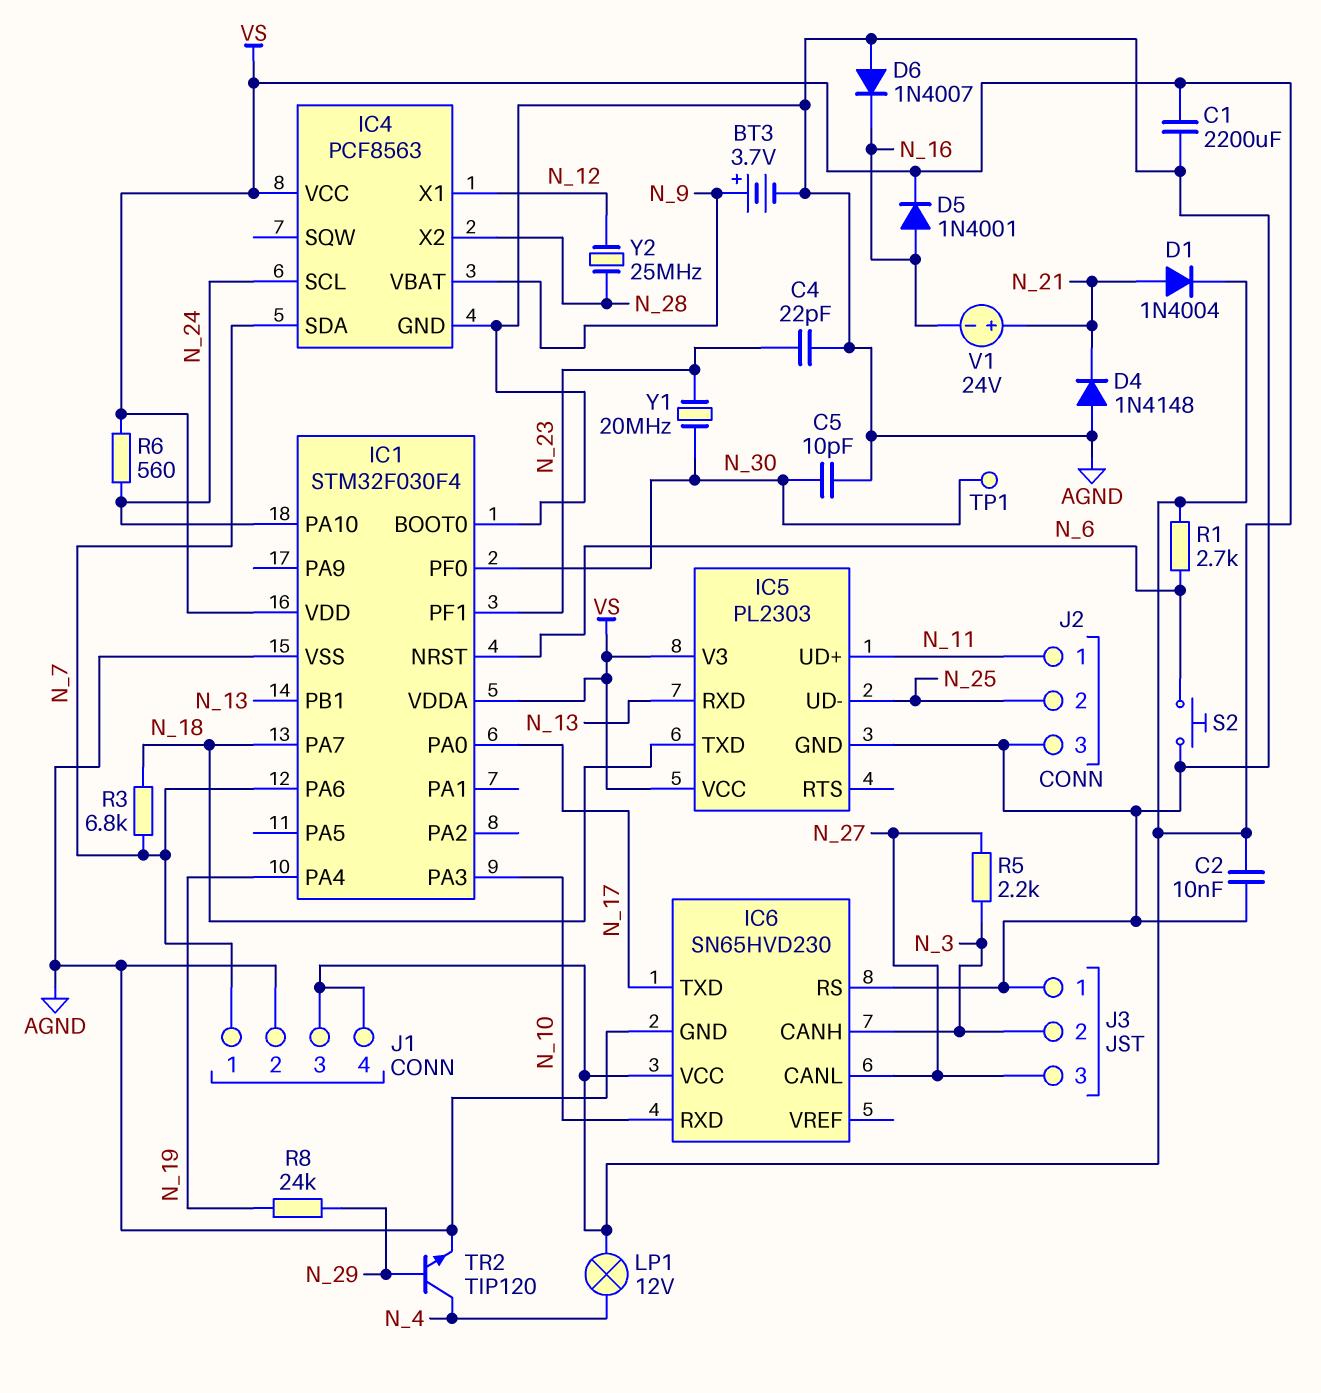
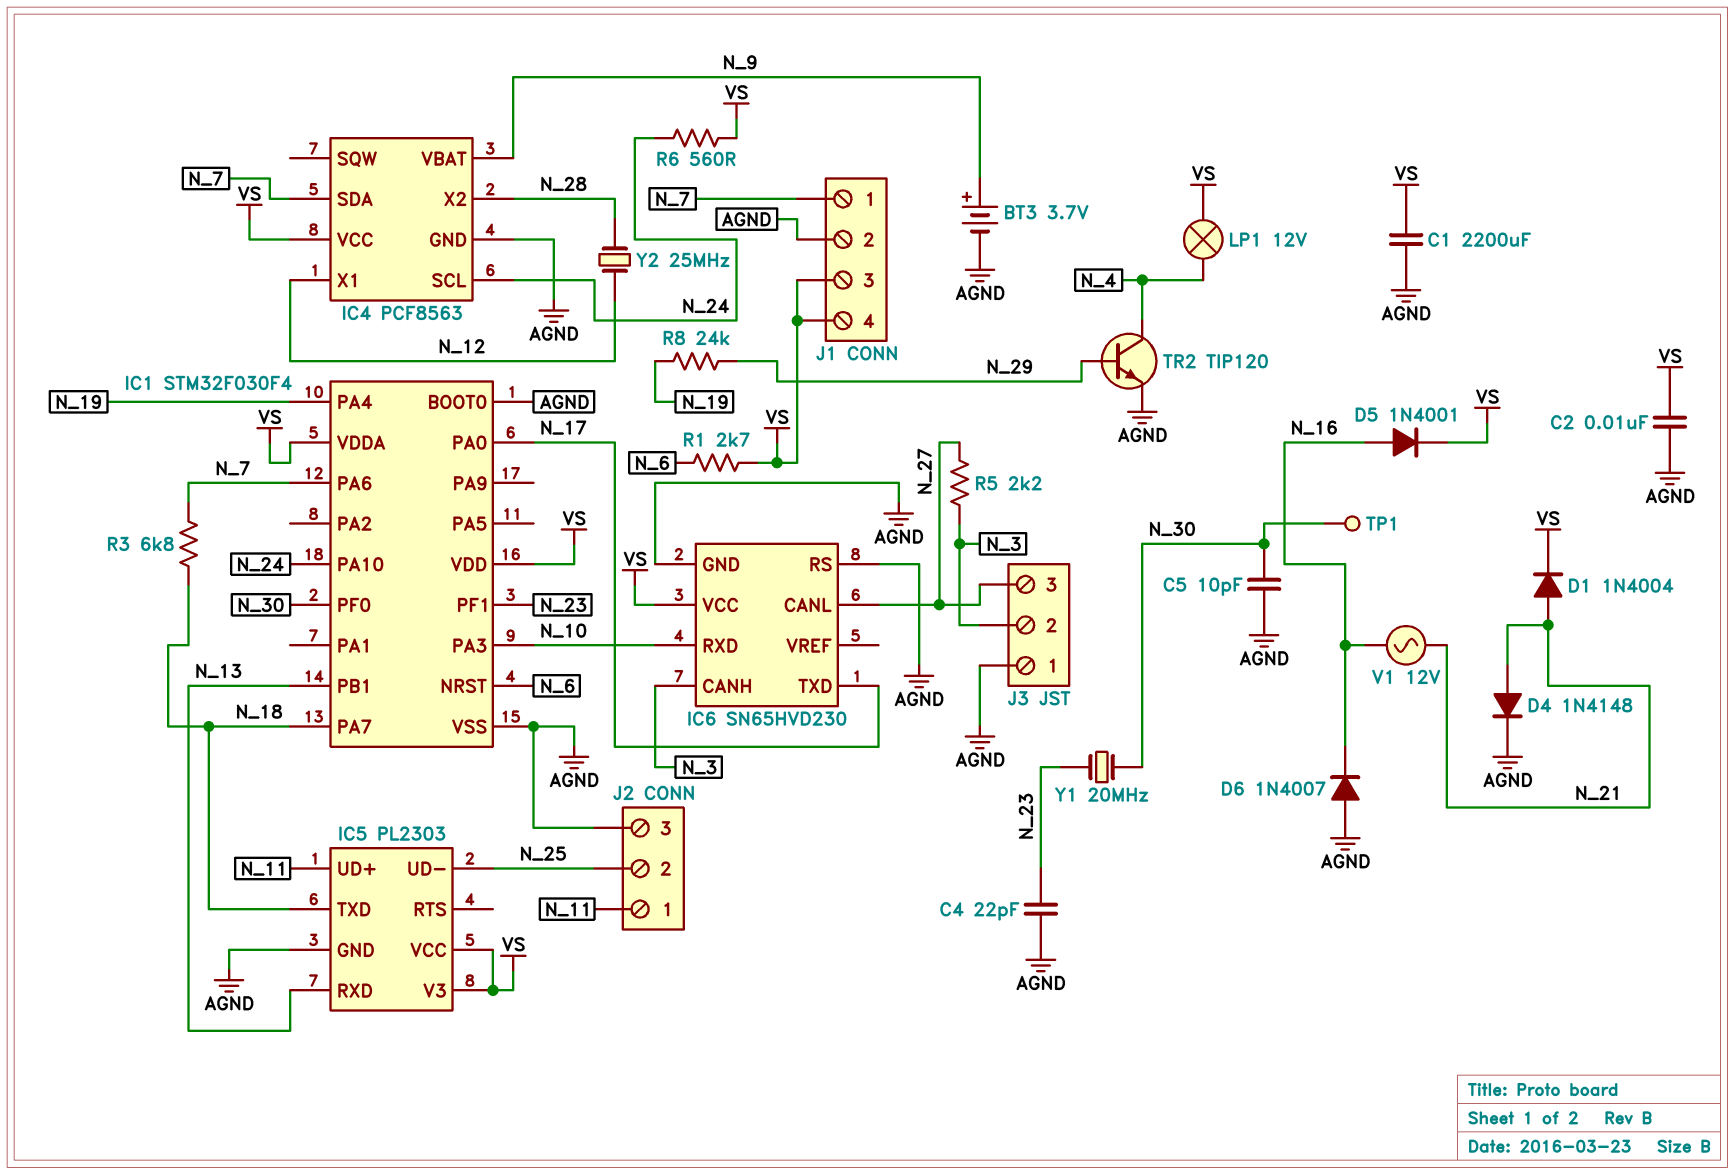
D4: diode 1N4148 (A AGND, K N_21) -> diode 1N4148 (A N_21, K AGND)
S2: button (AGND, N_6) -> none
V1: 24V (plus N_21, minus N_16) -> AC 12V (N_16, N_21)

